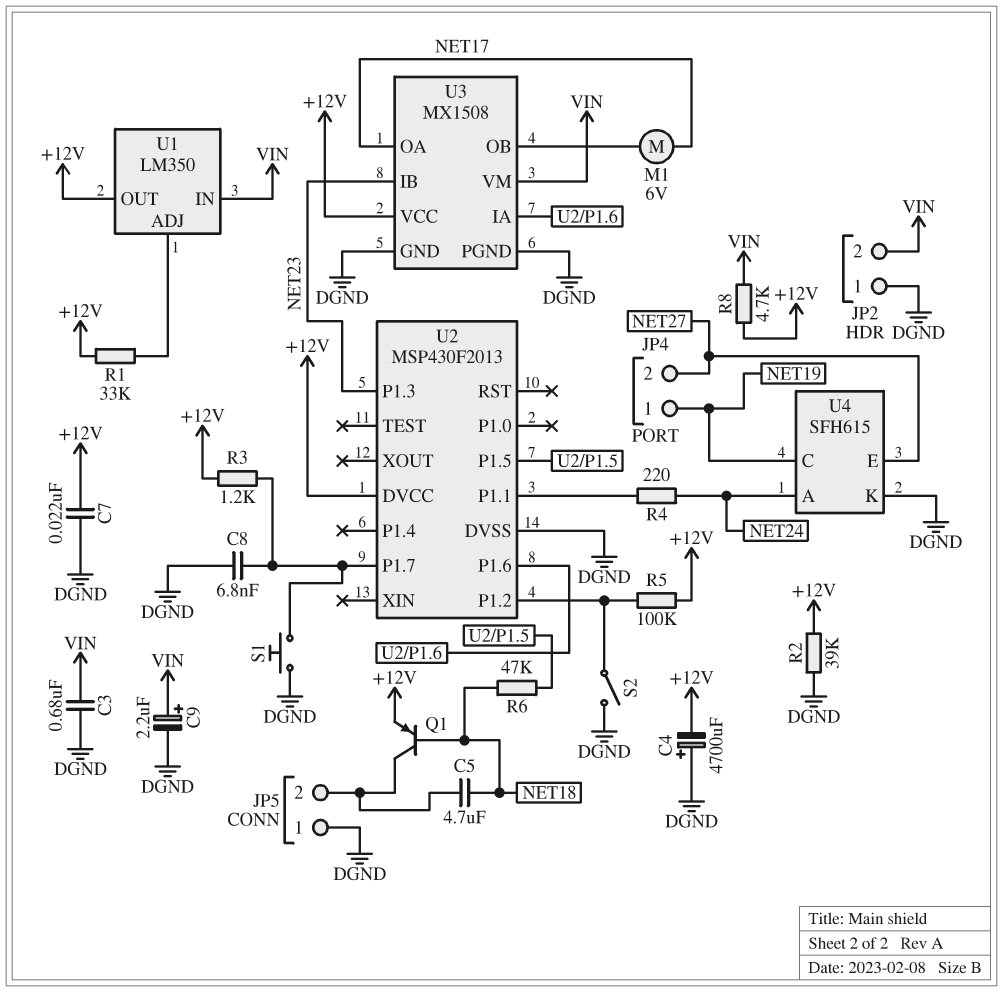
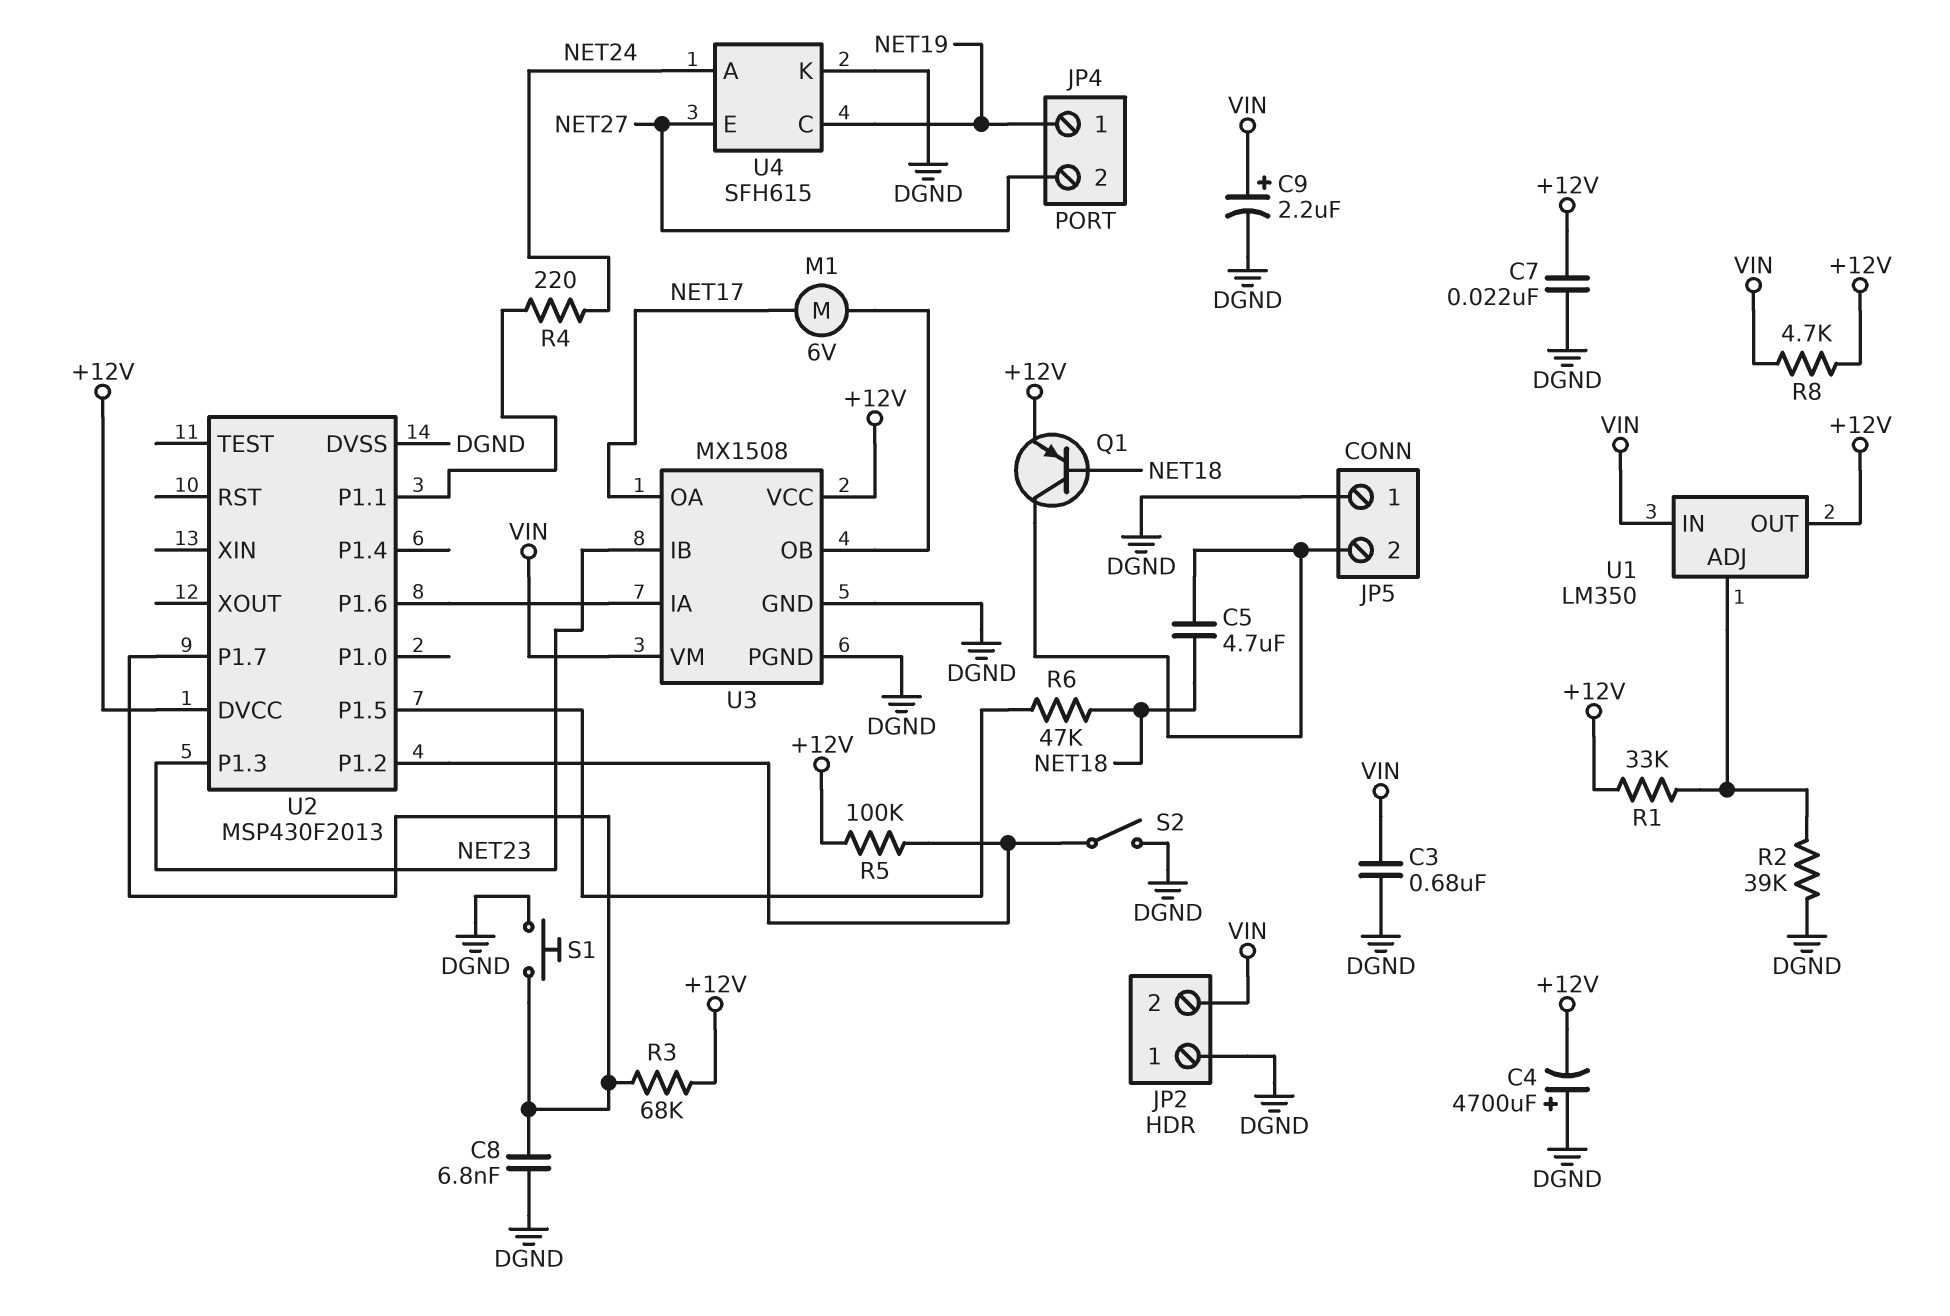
R2: 39k (+12V, DGND) -> 39k (DGND, U1/ADJ)
R3: 1.2k (+12V, U2/P1.7) -> 68k (+12V, U2/P1.7)

